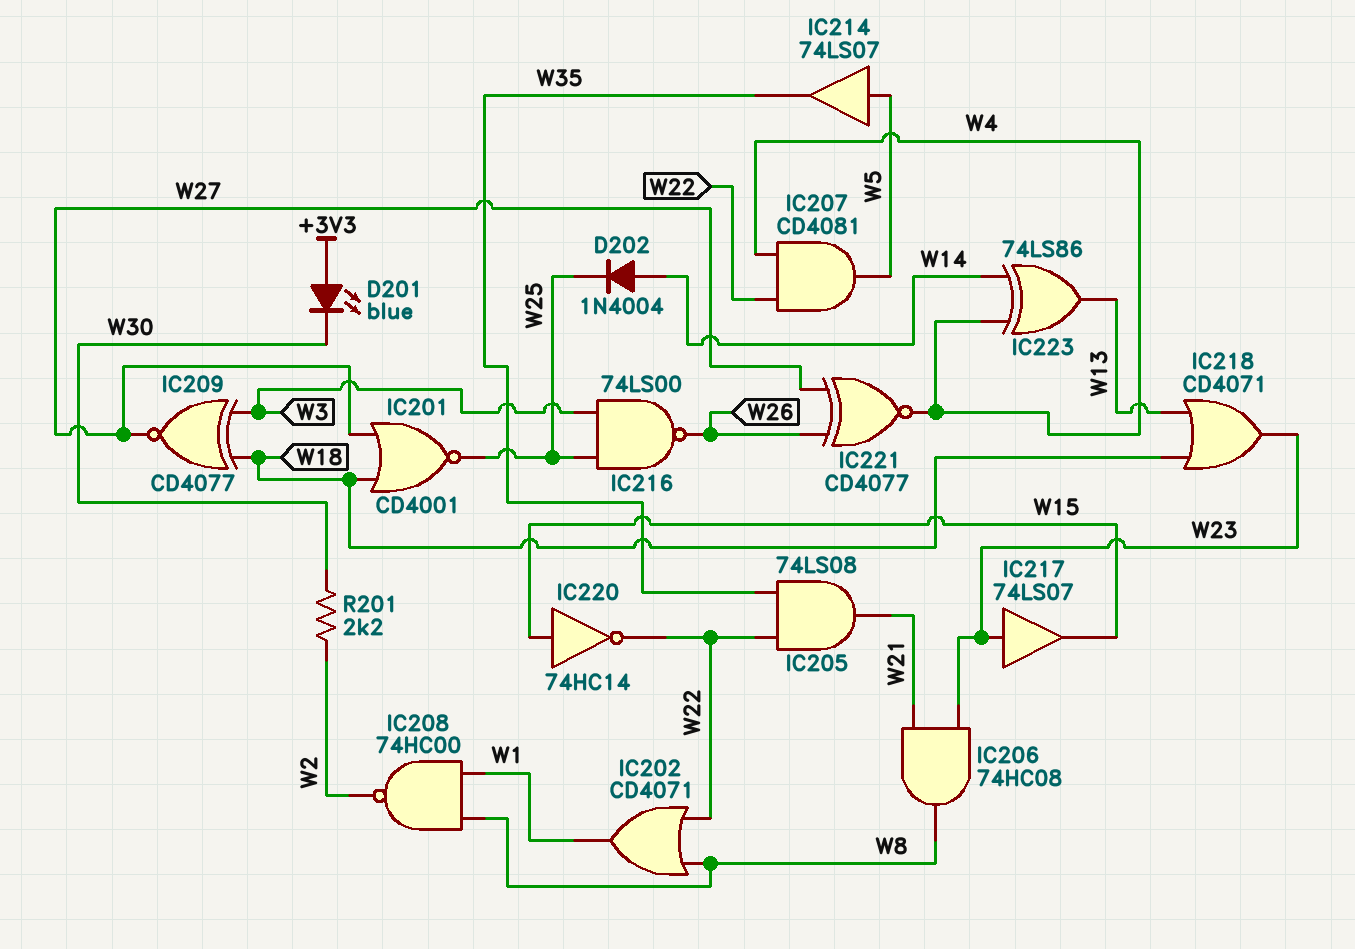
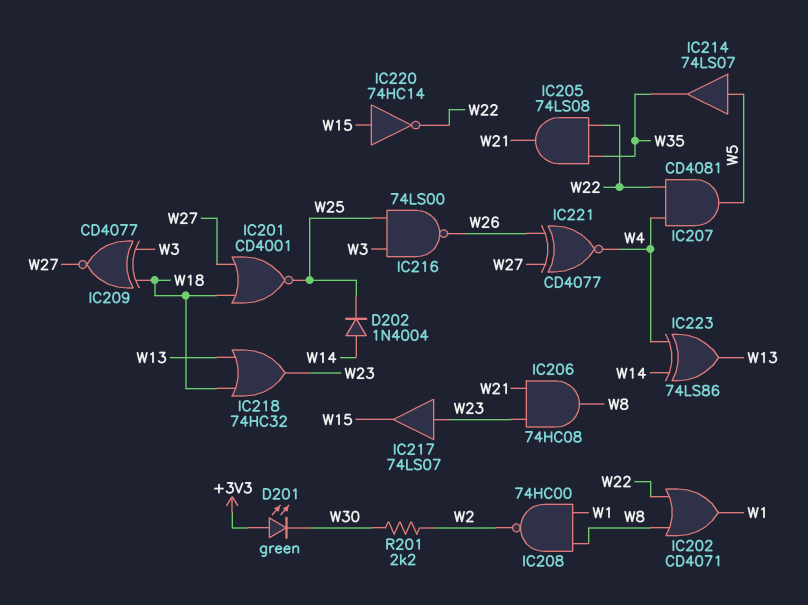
D201: LED blue (A +3V3, K W30) -> LED green (A +3V3, K W30)
IC218: OR CD4071 (in W13, in W18, out W23) -> OR 74HC32 (in W13, in W18, out W23)

